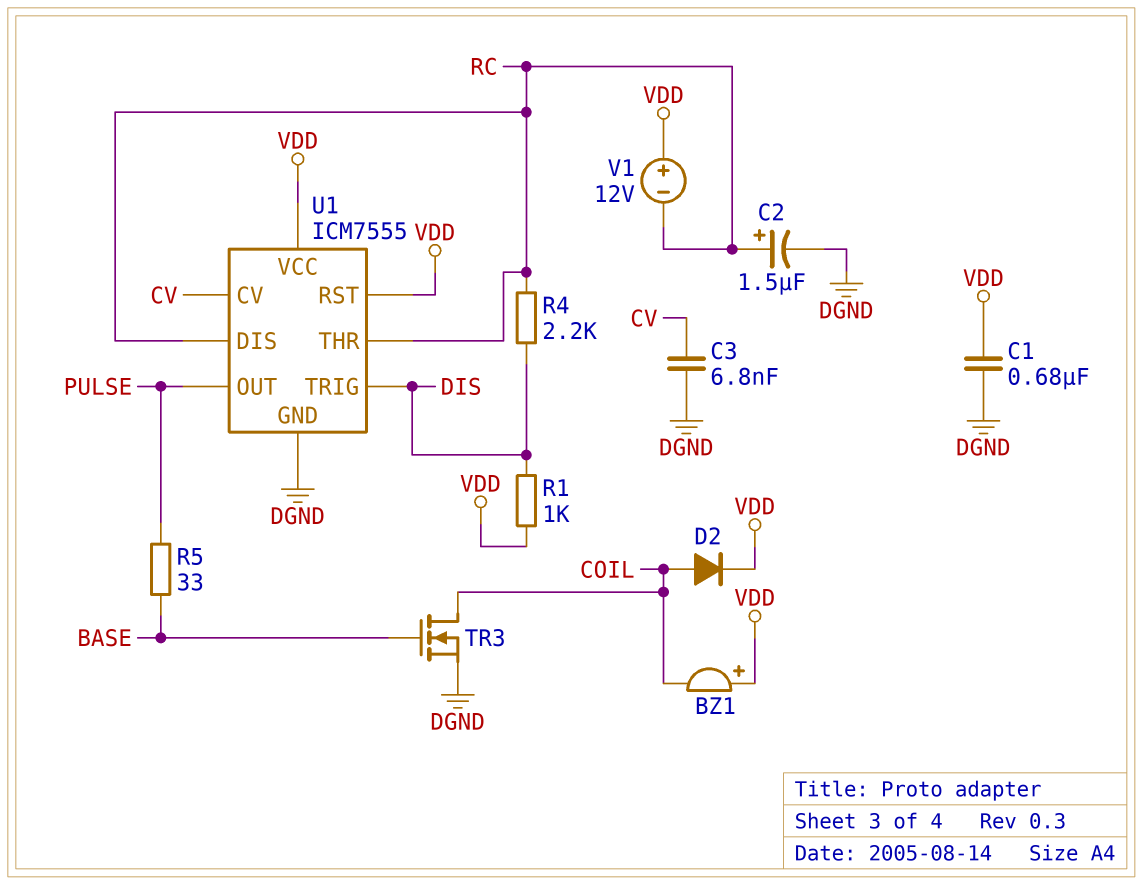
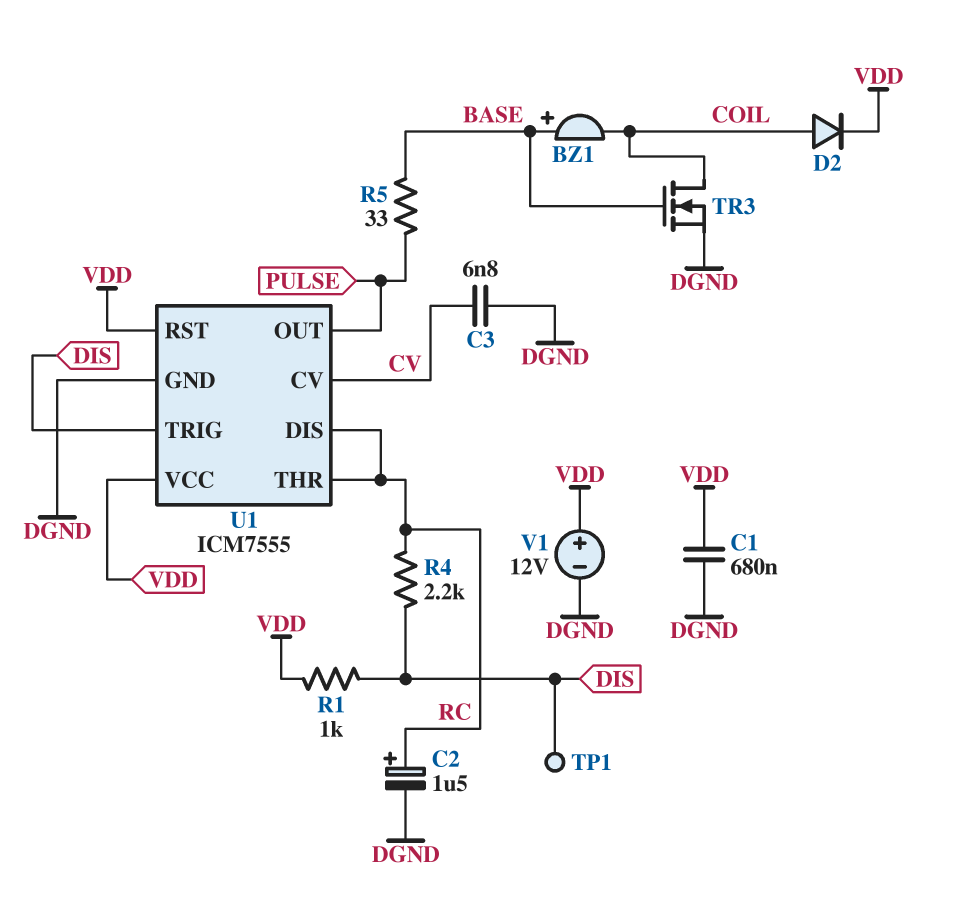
BZ1: buzzer (plus VDD, minus COIL) -> buzzer (plus BASE, minus COIL)
TP1: none -> test point (DIS)
V1: 12V (plus VDD, minus RC) -> 12V (plus VDD, minus DGND)

